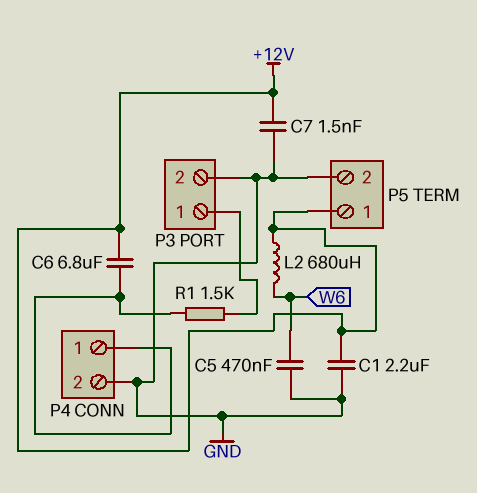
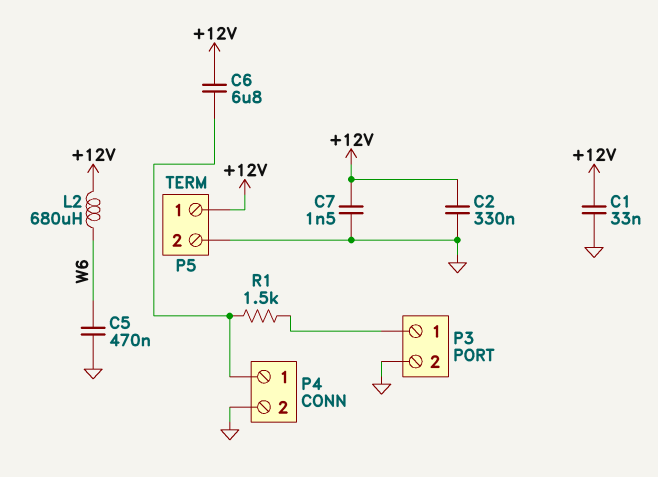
C1: 2.2uF (+12V, GND) -> 33nF (+12V, GND)
C2: none -> 330nF (+12V, GND)

